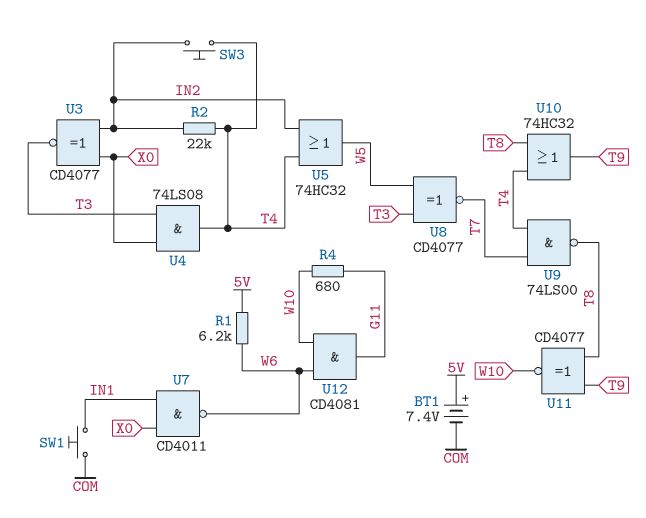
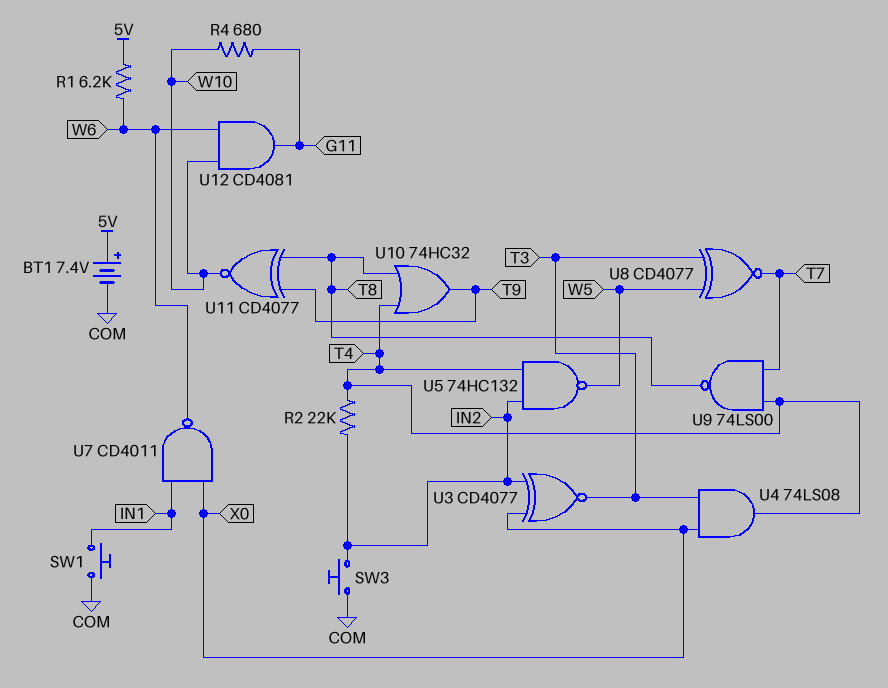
SW3: button (IN2, T4) -> button (COM, IN2)
U5: OR 74HC32 (in IN2, in T4, out W5) -> NAND 74HC132 (in IN2, in T4, out W5)

